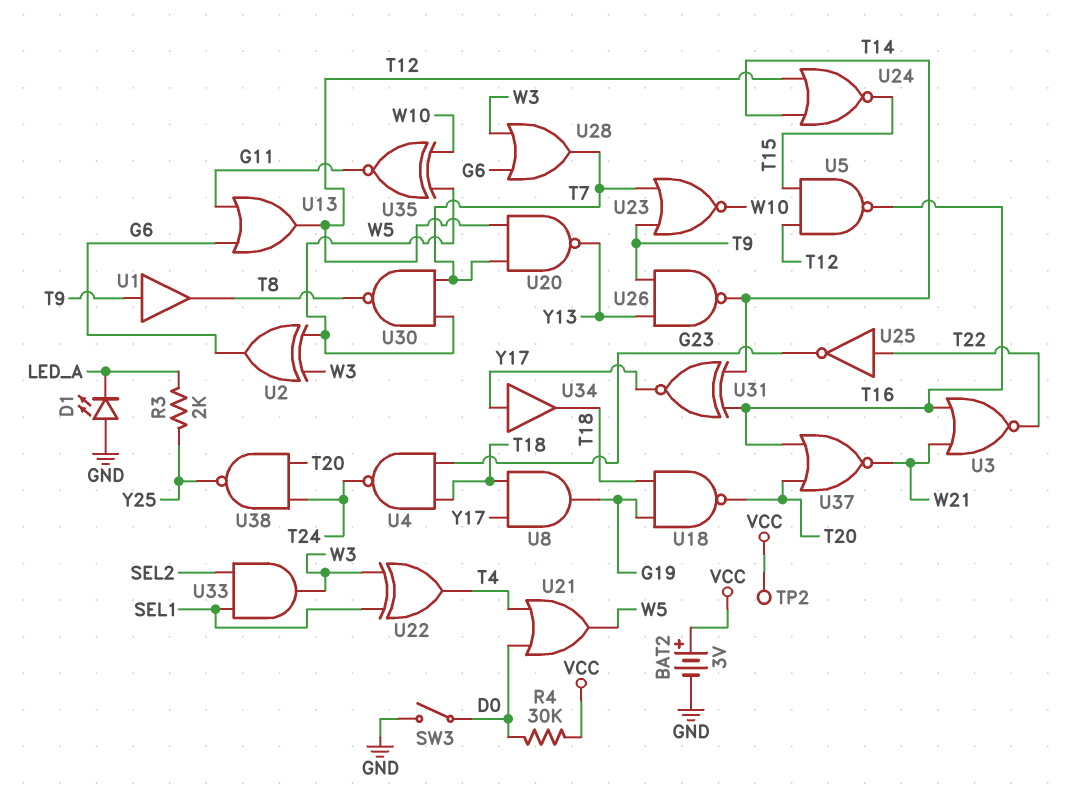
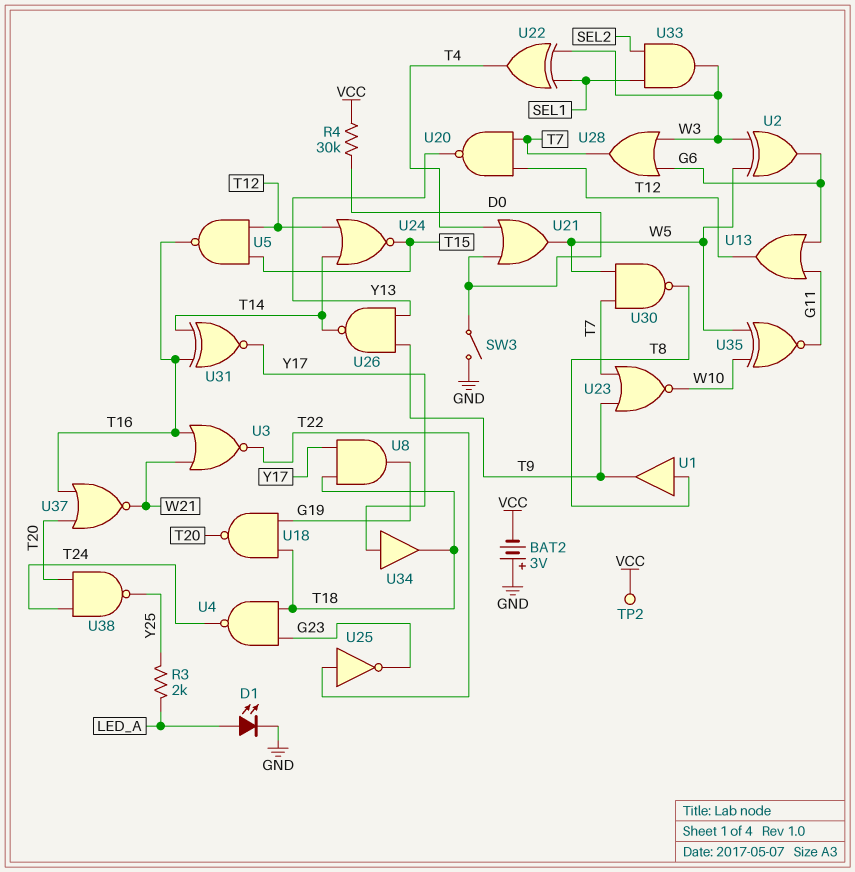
BAT2: 3V (plus VCC, minus GND) -> 3V (plus GND, minus VCC)
D1: LED (A GND, K LED_A) -> LED (A LED_A, K GND)
U1: buffer (in T9, out T8) -> buffer (in T8, out T9)

